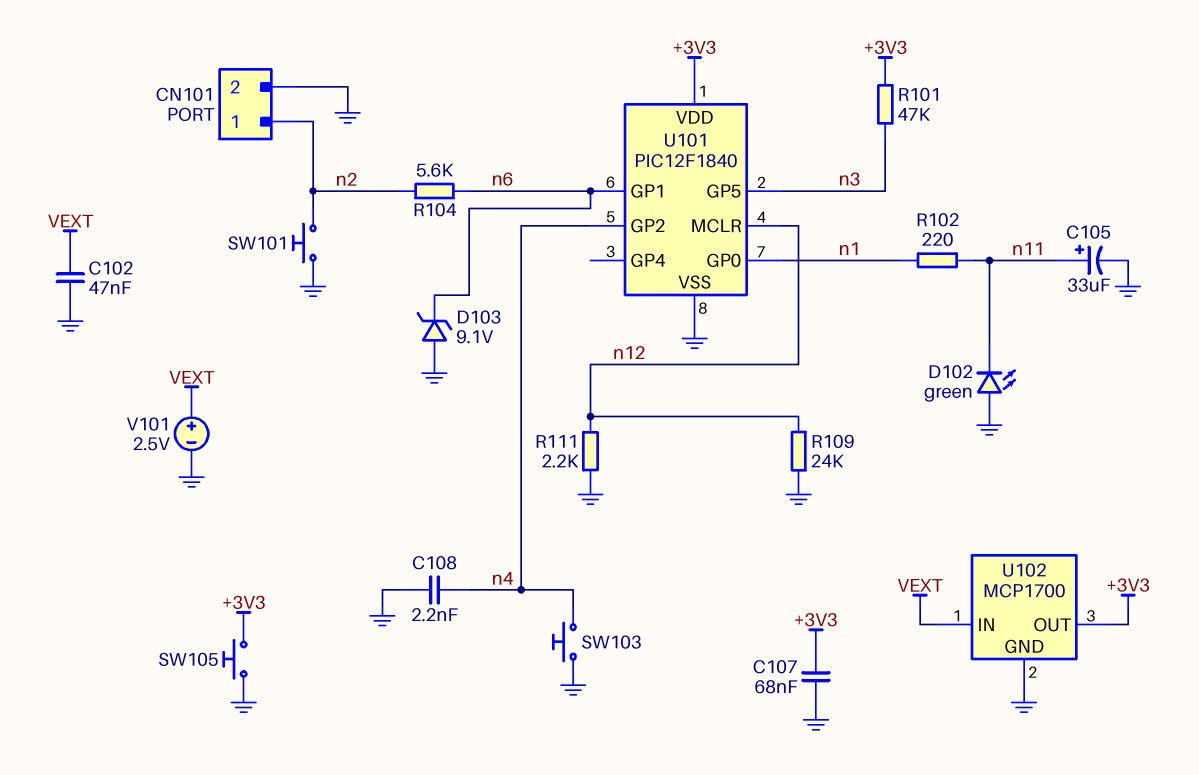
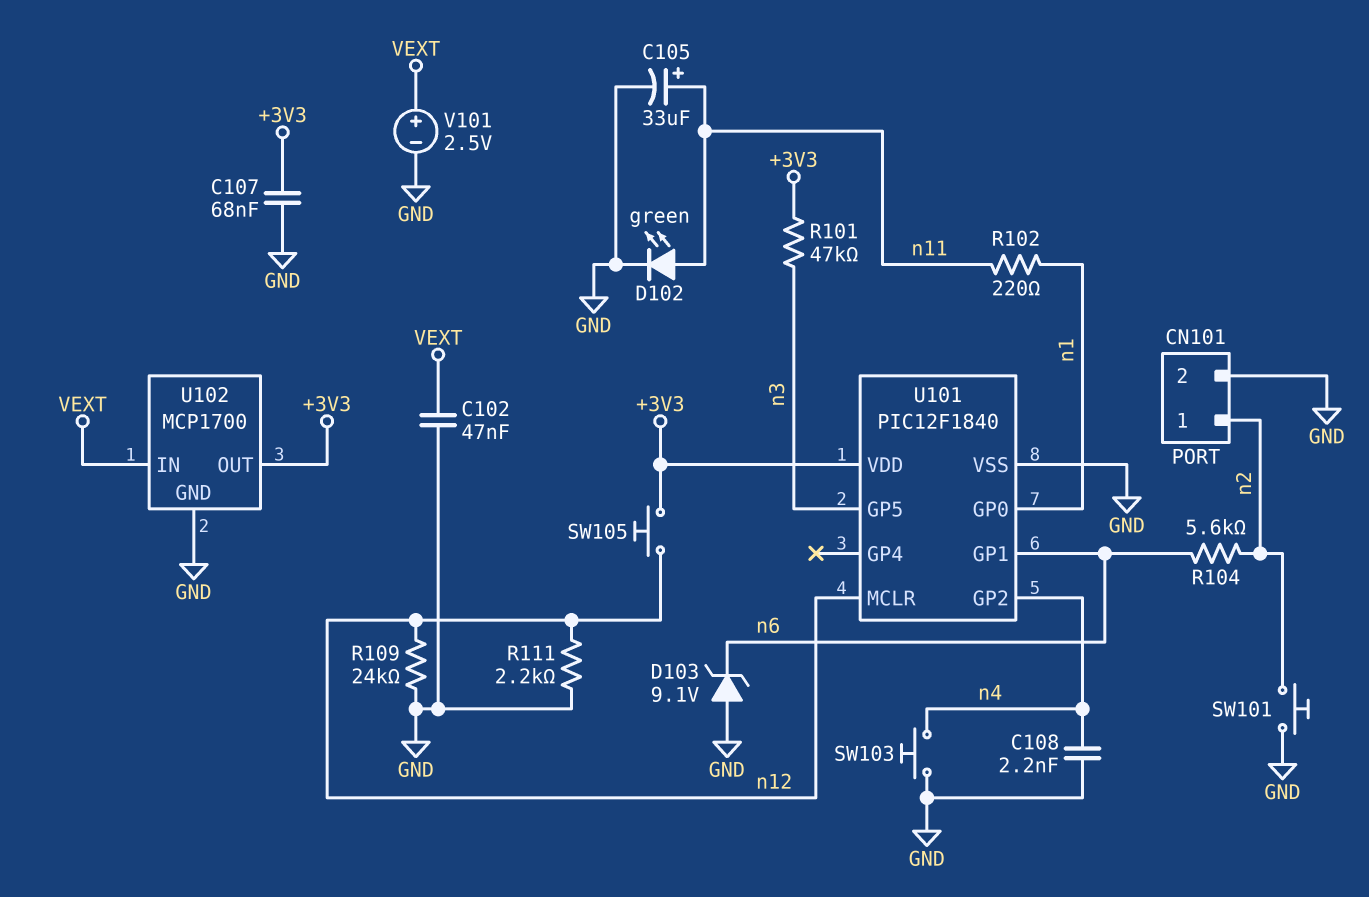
D102: LED green (A GND, K n11) -> LED green (A n11, K GND)
SW105: button (+3V3, GND) -> button (+3V3, n12)

